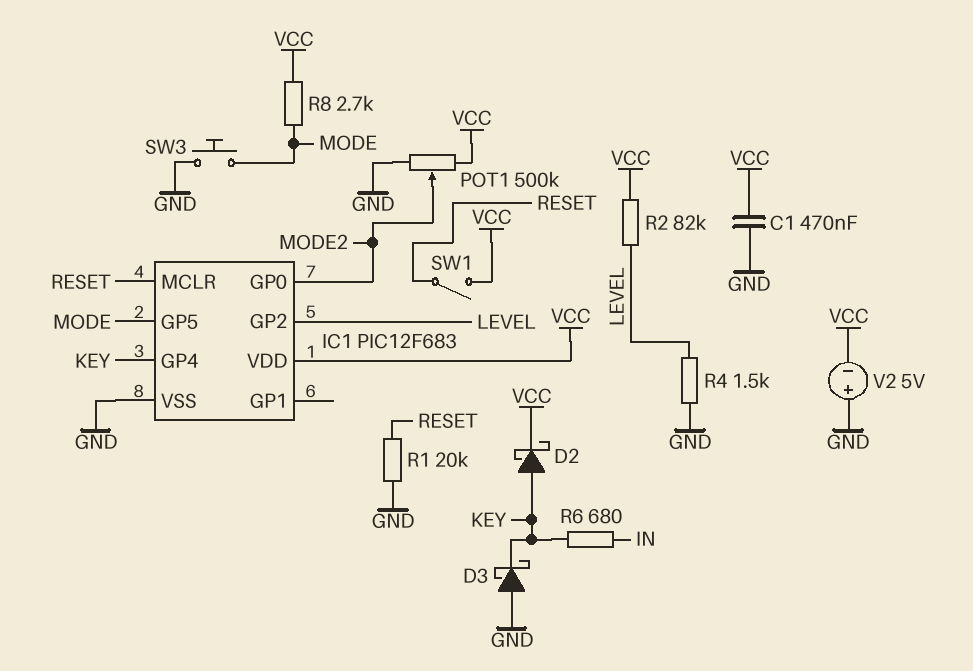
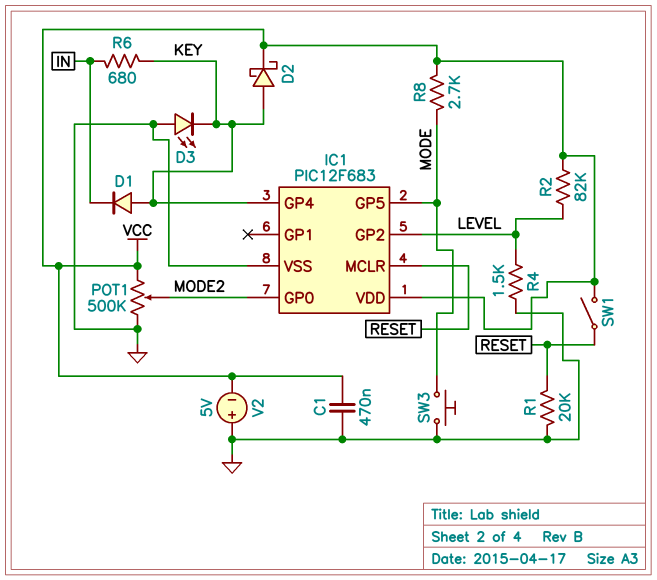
D1: none -> diode (A KEY, K IN)
D3: schottky (A GND, K KEY) -> LED (A GND, K KEY)

